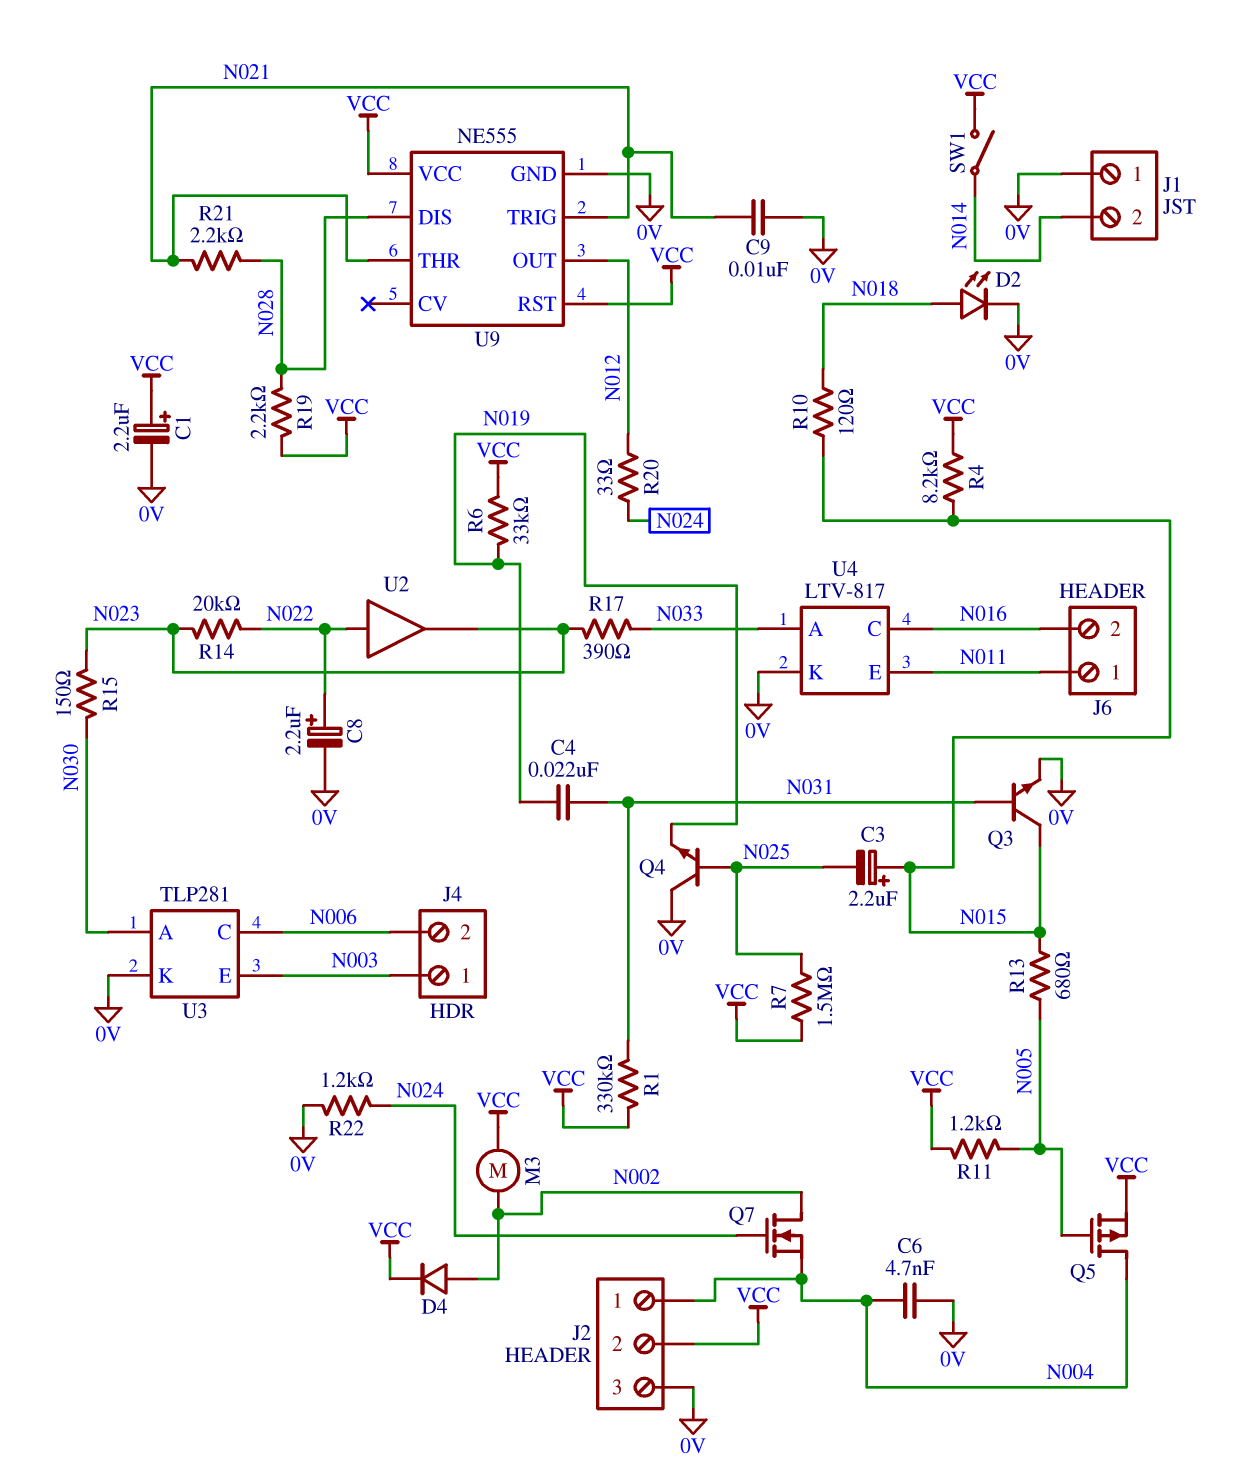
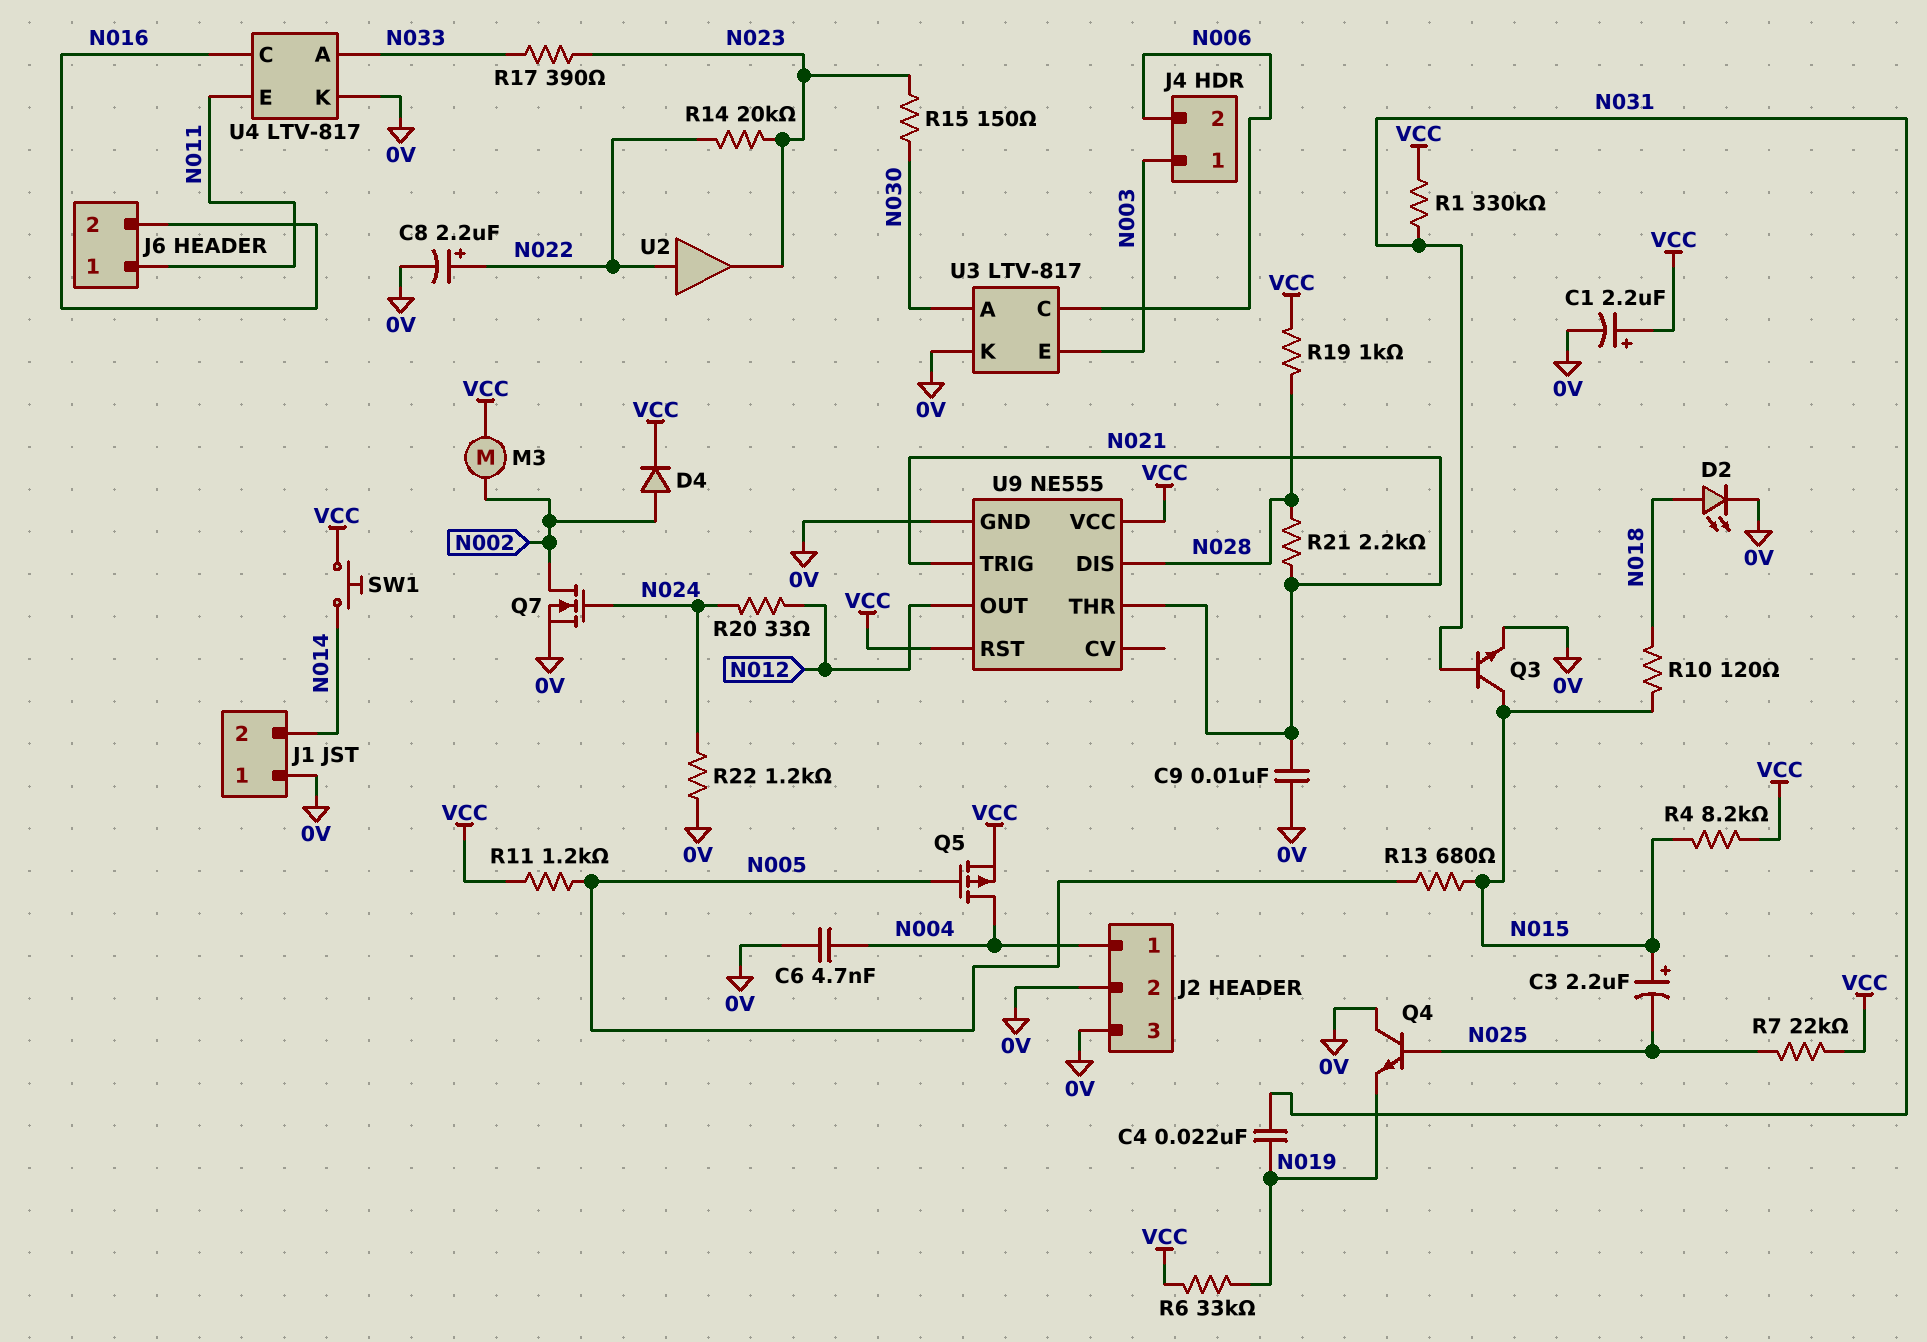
J2 pin 2: VCC -> 0V
Q7: NMOS (G N024, D N002, S N004) -> NMOS (G N024, D N002, S 0V)
R7: 1.5M (N025, VCC) -> 22k (N025, VCC)
R19: 2.2k (N028, VCC) -> 1k (N028, VCC)
SW1: switch (N014, VCC) -> button (N014, VCC)
U3: TLP281 -> LTV-817

